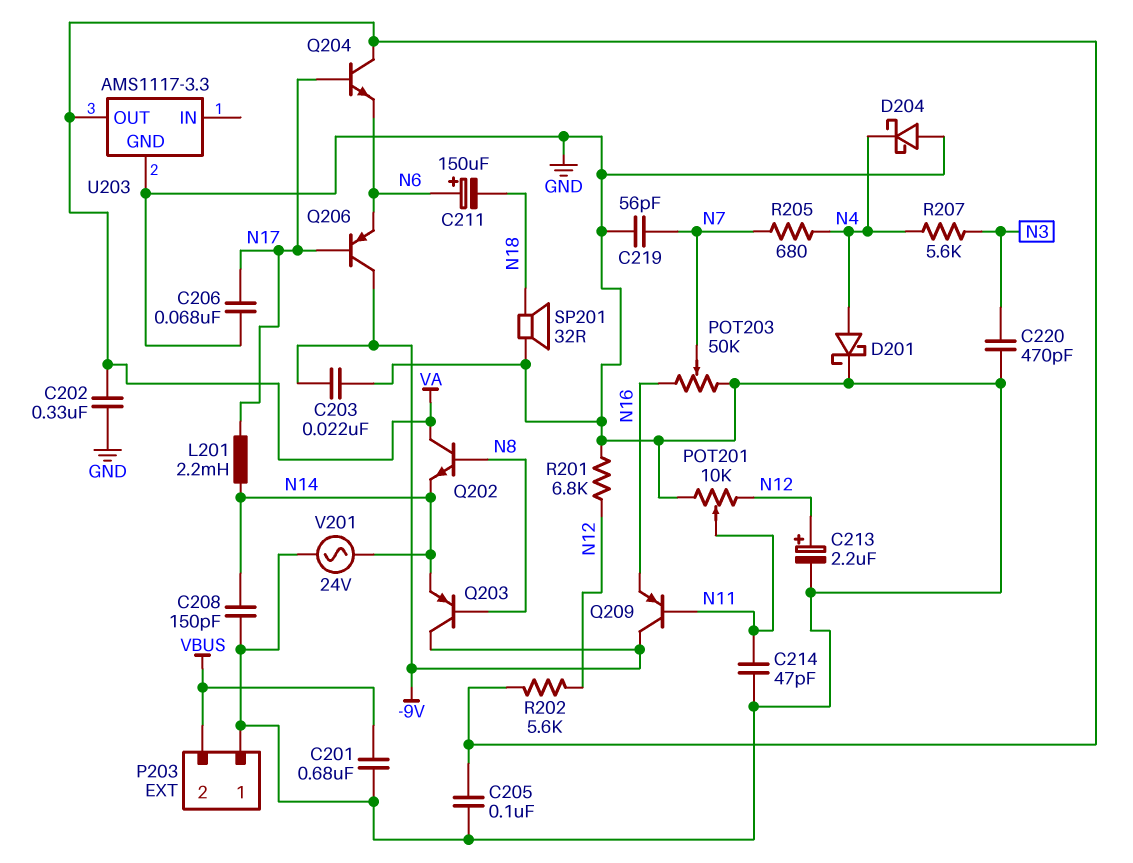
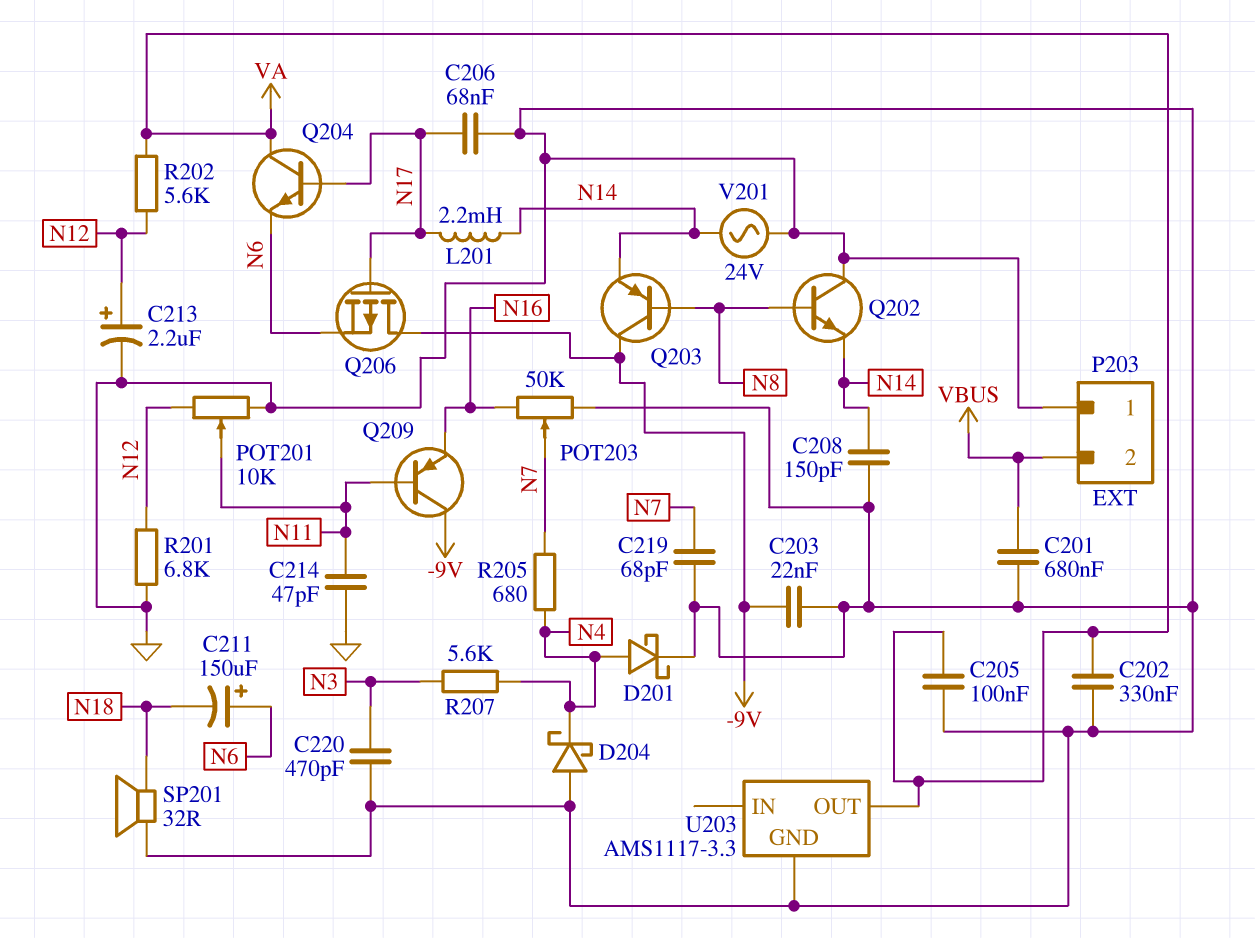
C219: 56pF (GND, N7) -> 68pF (GND, N7)
Q202: NPN (B N8, C VA, E N14) -> NPN (B N8, C GND, E N14)
Q206: PNP (B N17, C -9V, E N6) -> PMOS (G N17, D -9V, S N6)

